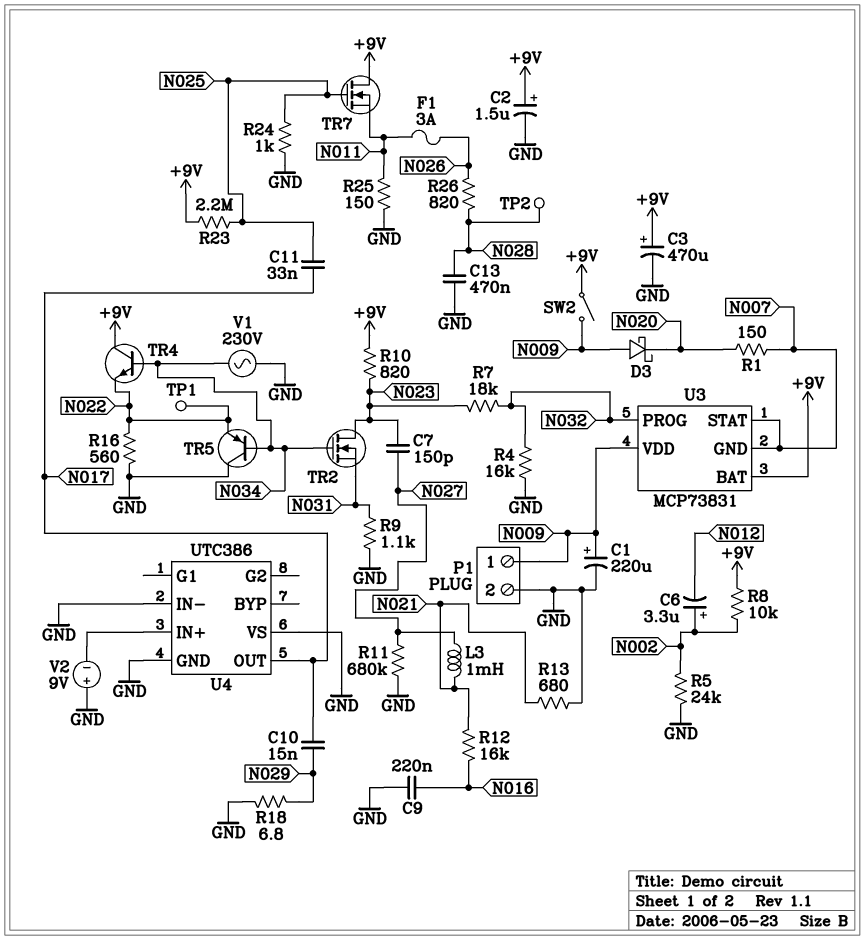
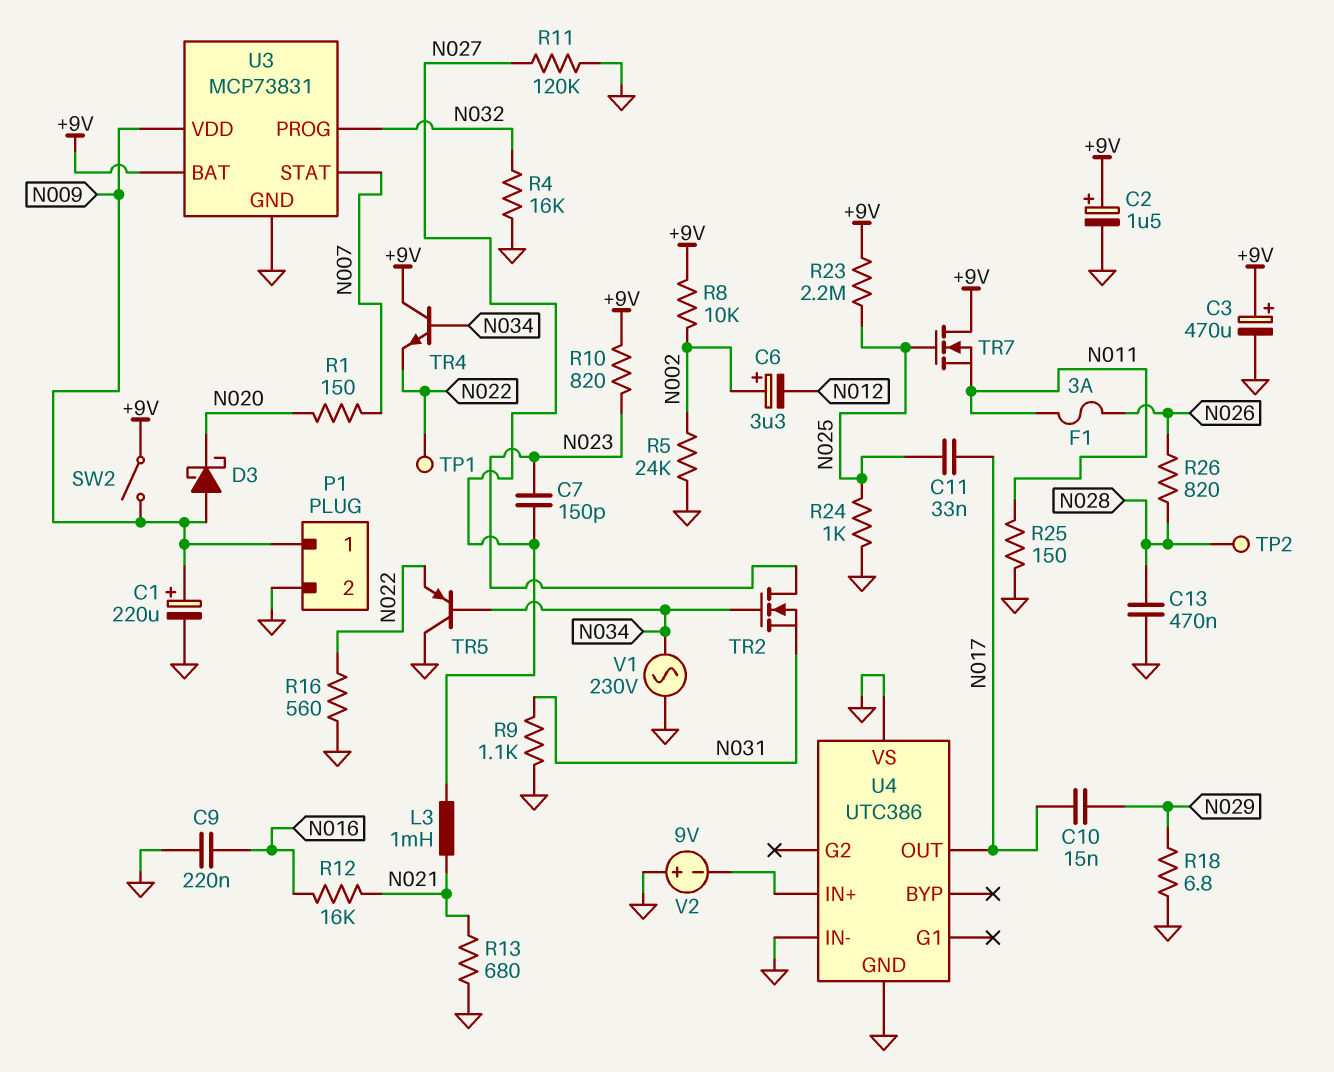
R7: 18k (N023, N032) -> none
R11: 680k (GND, N027) -> 120k (GND, N027)
U3 pin GND: N007 -> GND

